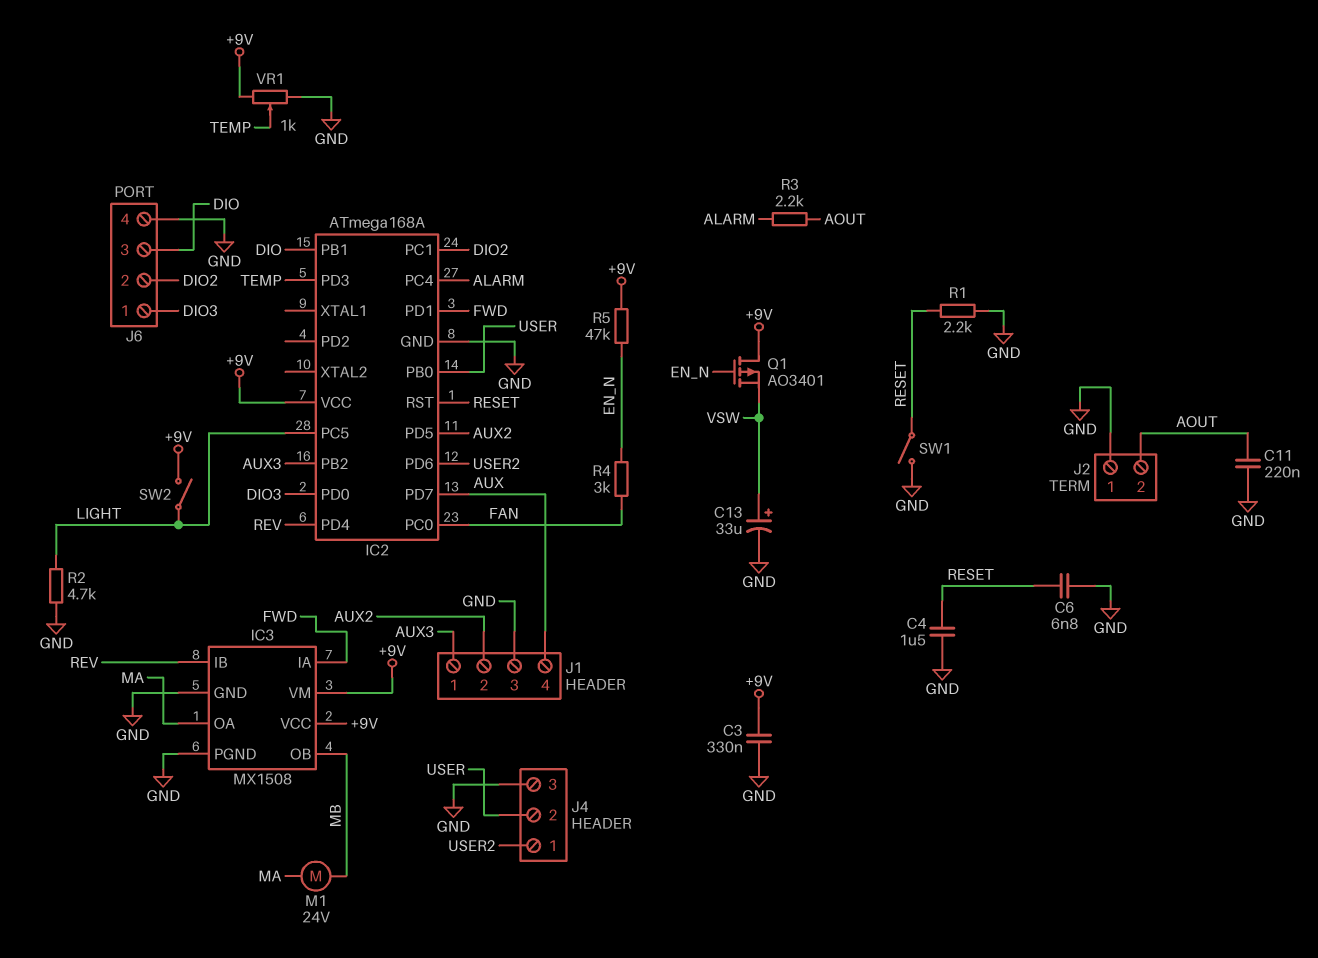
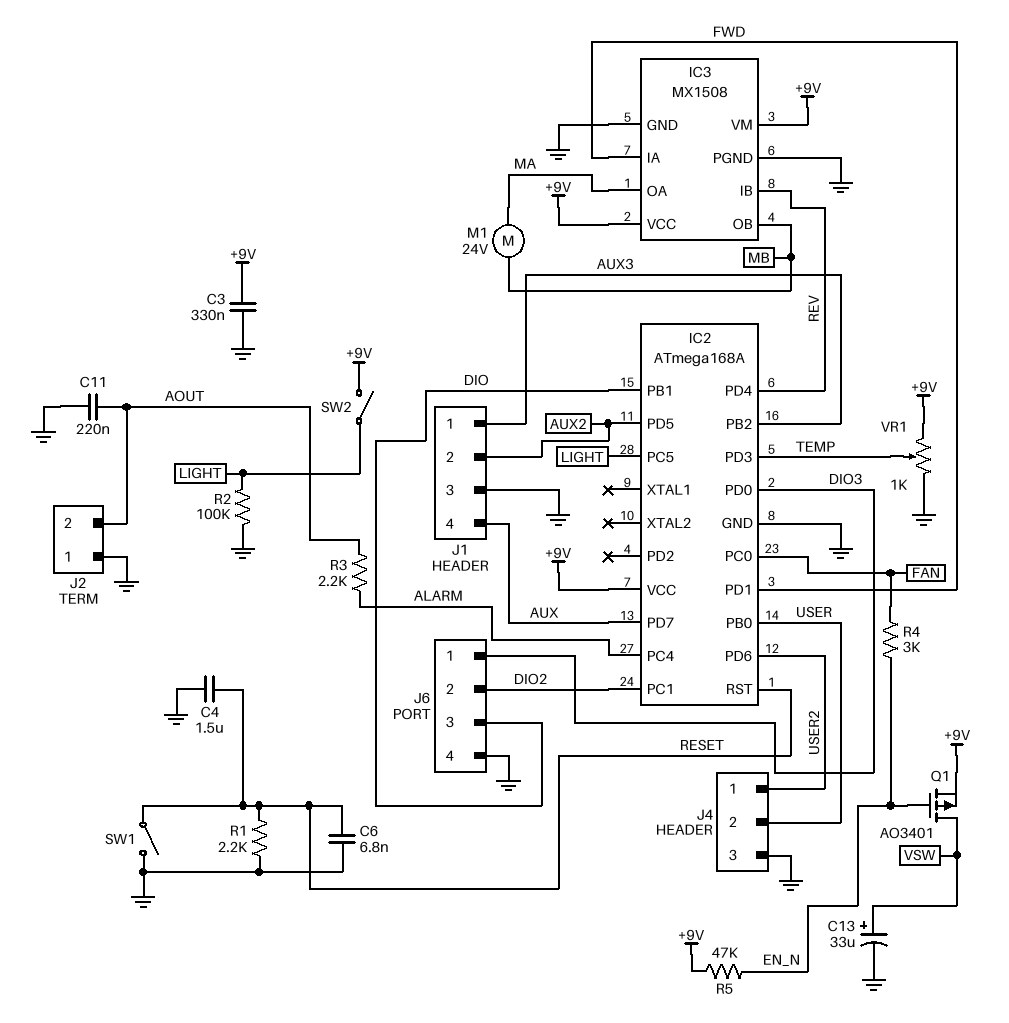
Q1: PMOS AO3401 (G EN_N, D +9V, S VSW) -> PMOS AO3401 (G EN_N, D VSW, S +9V)
R2: 4.7k (GND, LIGHT) -> 100k (GND, LIGHT)

